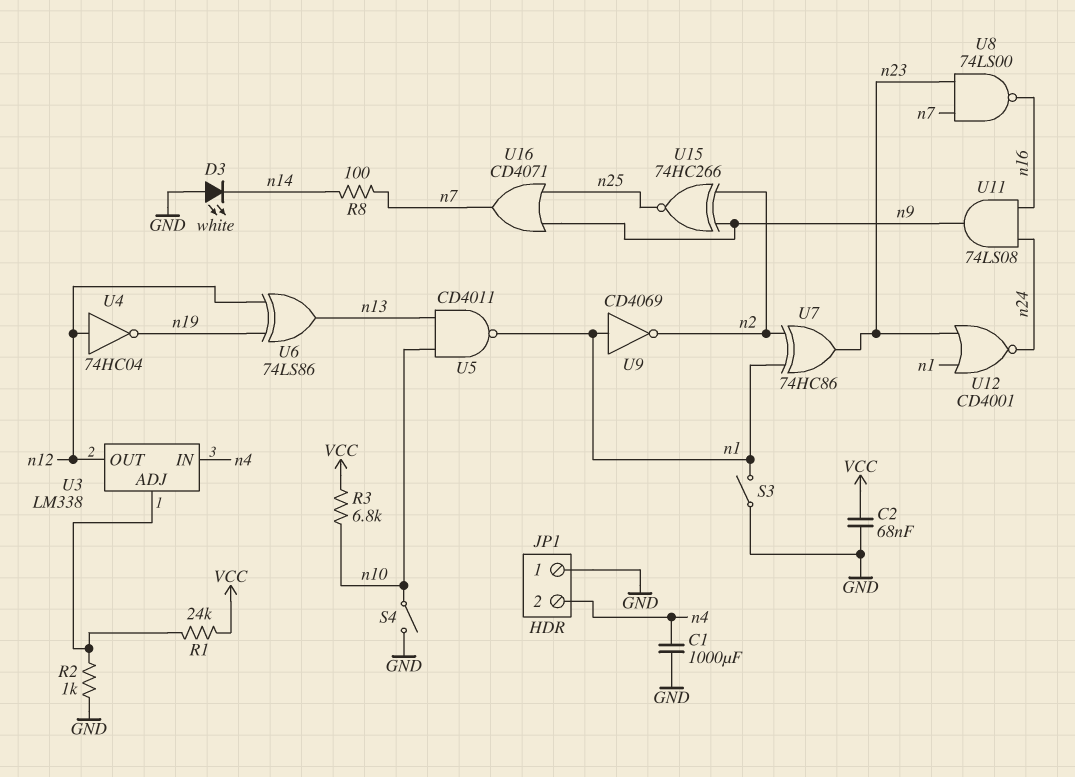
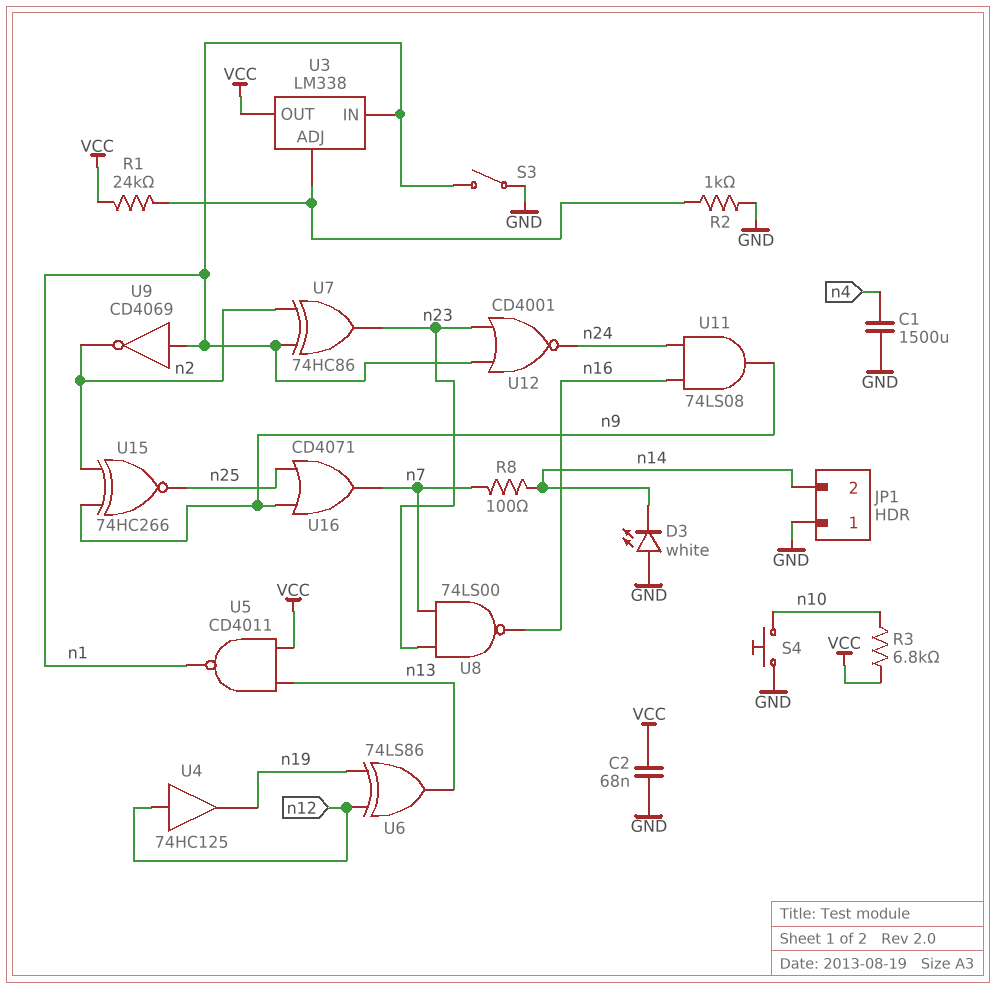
C1: 1000uF (GND, n4) -> 1500uF (GND, n4)
JP1 pin 2: n4 -> n14
S4: switch (GND, n10) -> button (GND, n10)
U3 pin IN: n4 -> n1
U3 pin OUT: n12 -> VCC
U4: NOT 74HC04 (in n12, out n19) -> buffer 74HC125 (in n12, out n19)
U5: NAND CD4011 (in n10, in n13, out n1) -> NAND CD4011 (in VCC, in n13, out n1)

